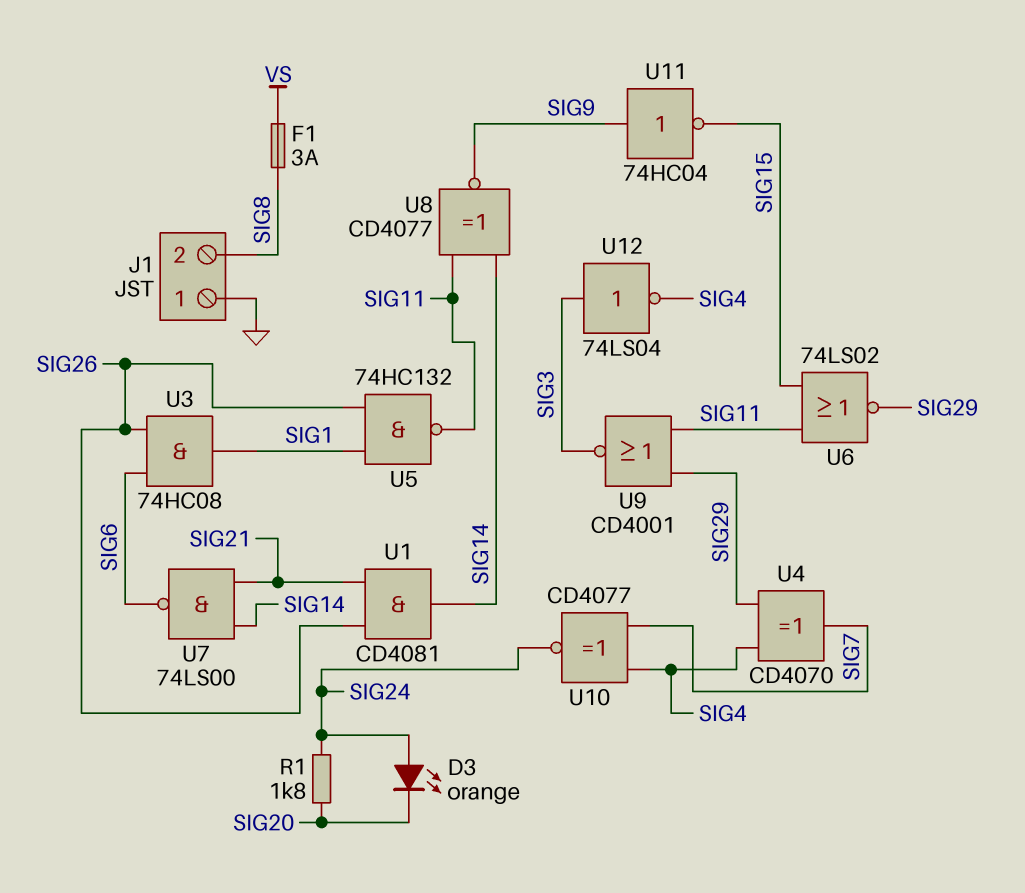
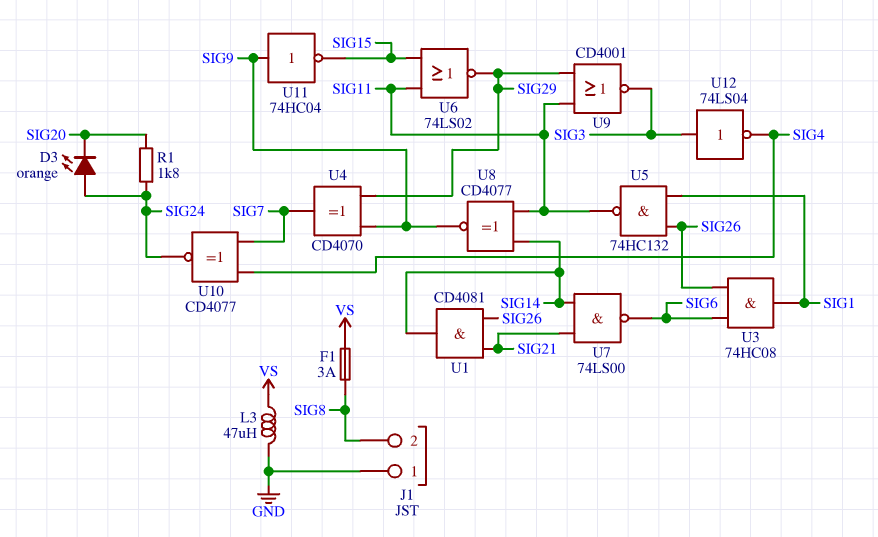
L3: none -> 47uH (GND, VS)
U4: XOR CD4070 (in SIG4, in SIG29, out SIG7) -> XOR CD4070 (in SIG9, in SIG29, out SIG7)

